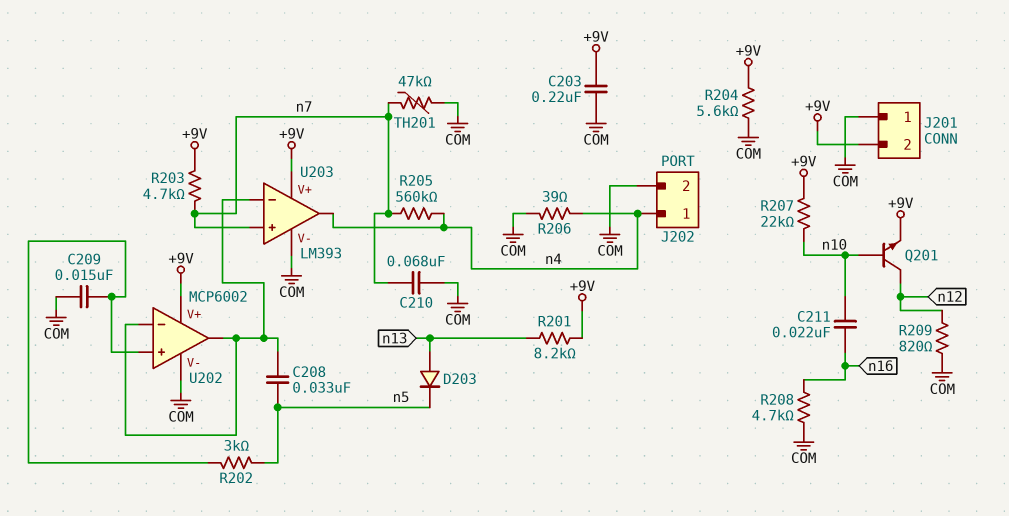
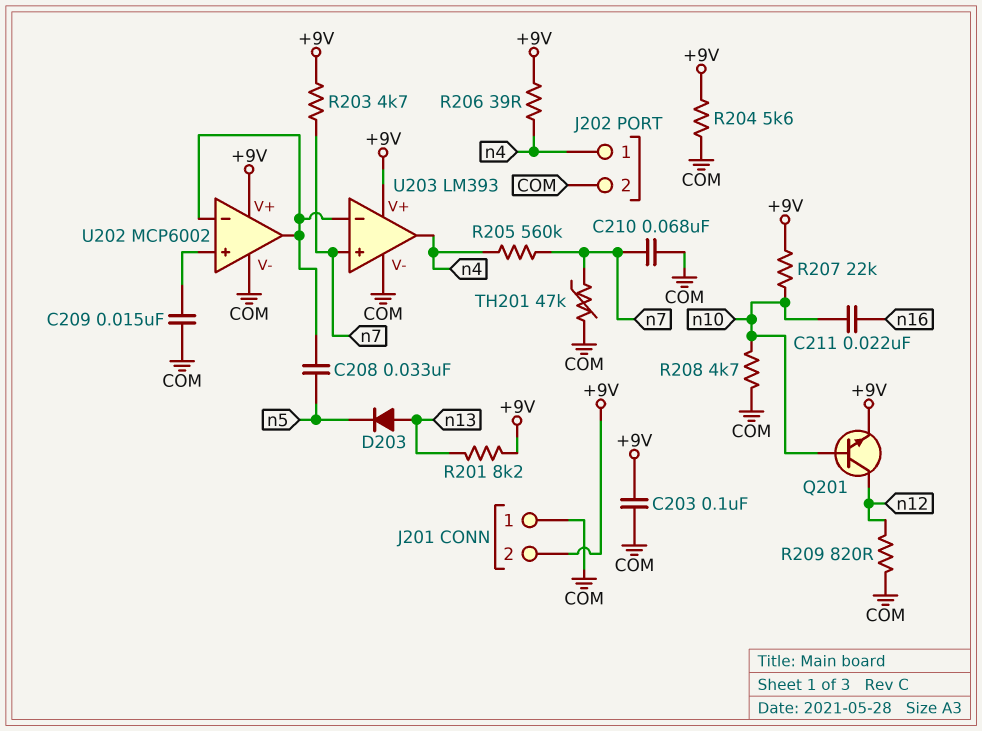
C203: 220nF (+9V, COM) -> 100nF (+9V, COM)
R202: 3k (U202/in+, n5) -> none
R206: 39 (COM, n4) -> 39 (+9V, n4)
R208: 4.7k (COM, n16) -> 4.7k (COM, n10)

